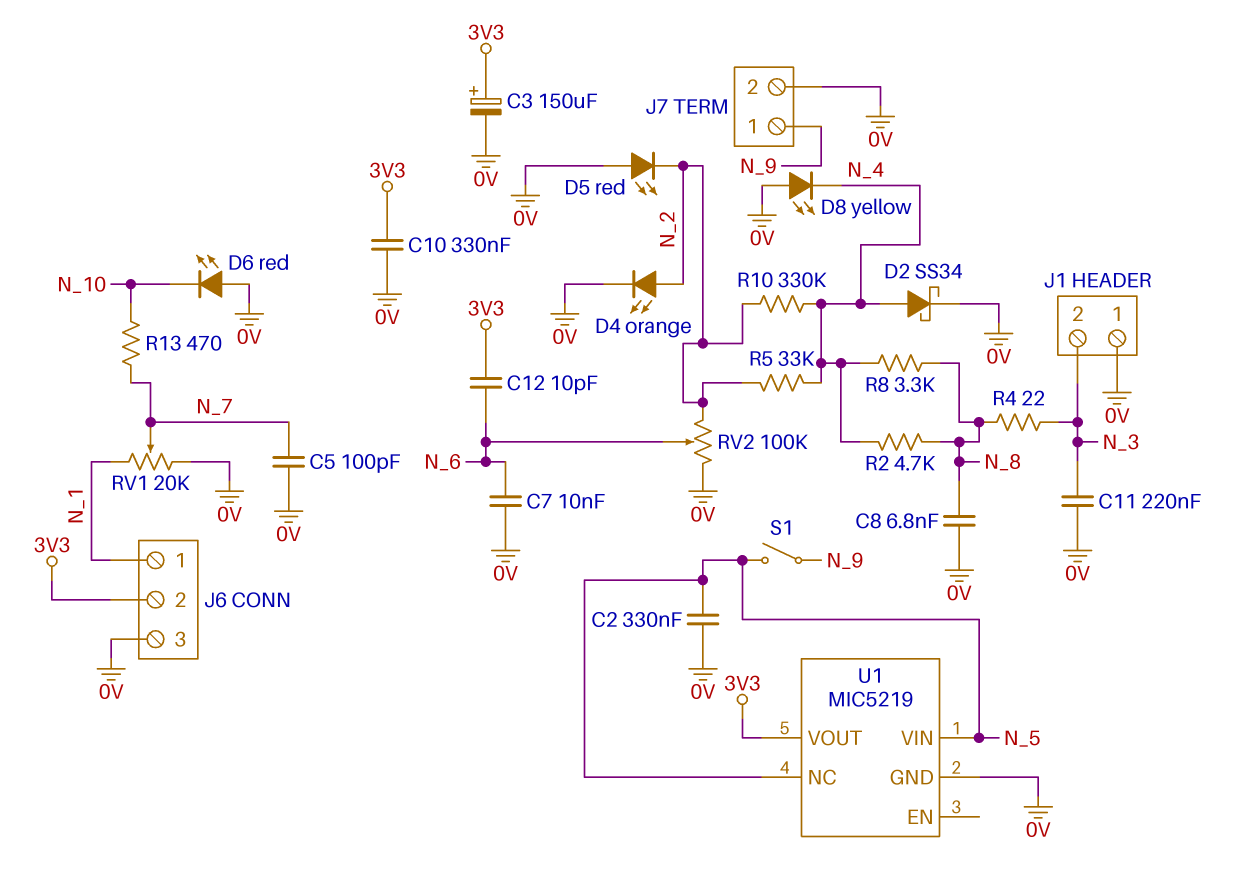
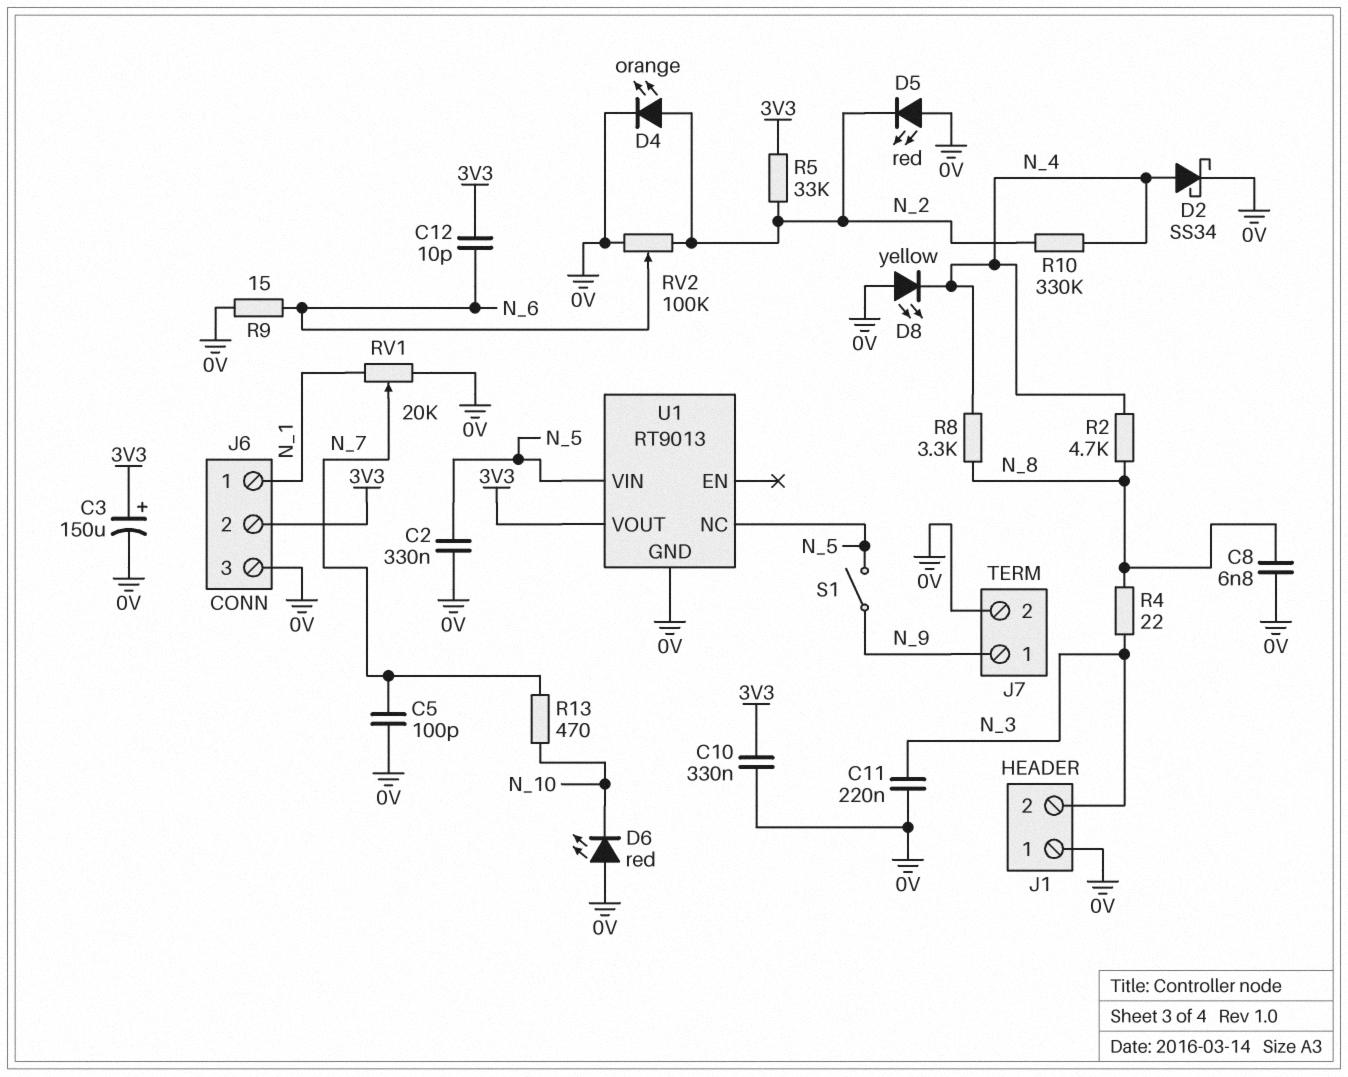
C7: 10nF (0V, N_6) -> none
R5: 33k (N_2, N_4) -> 33k (3V3, N_2)
R9: none -> 15 (0V, N_6)
U1: MIC5219 -> RT9013

